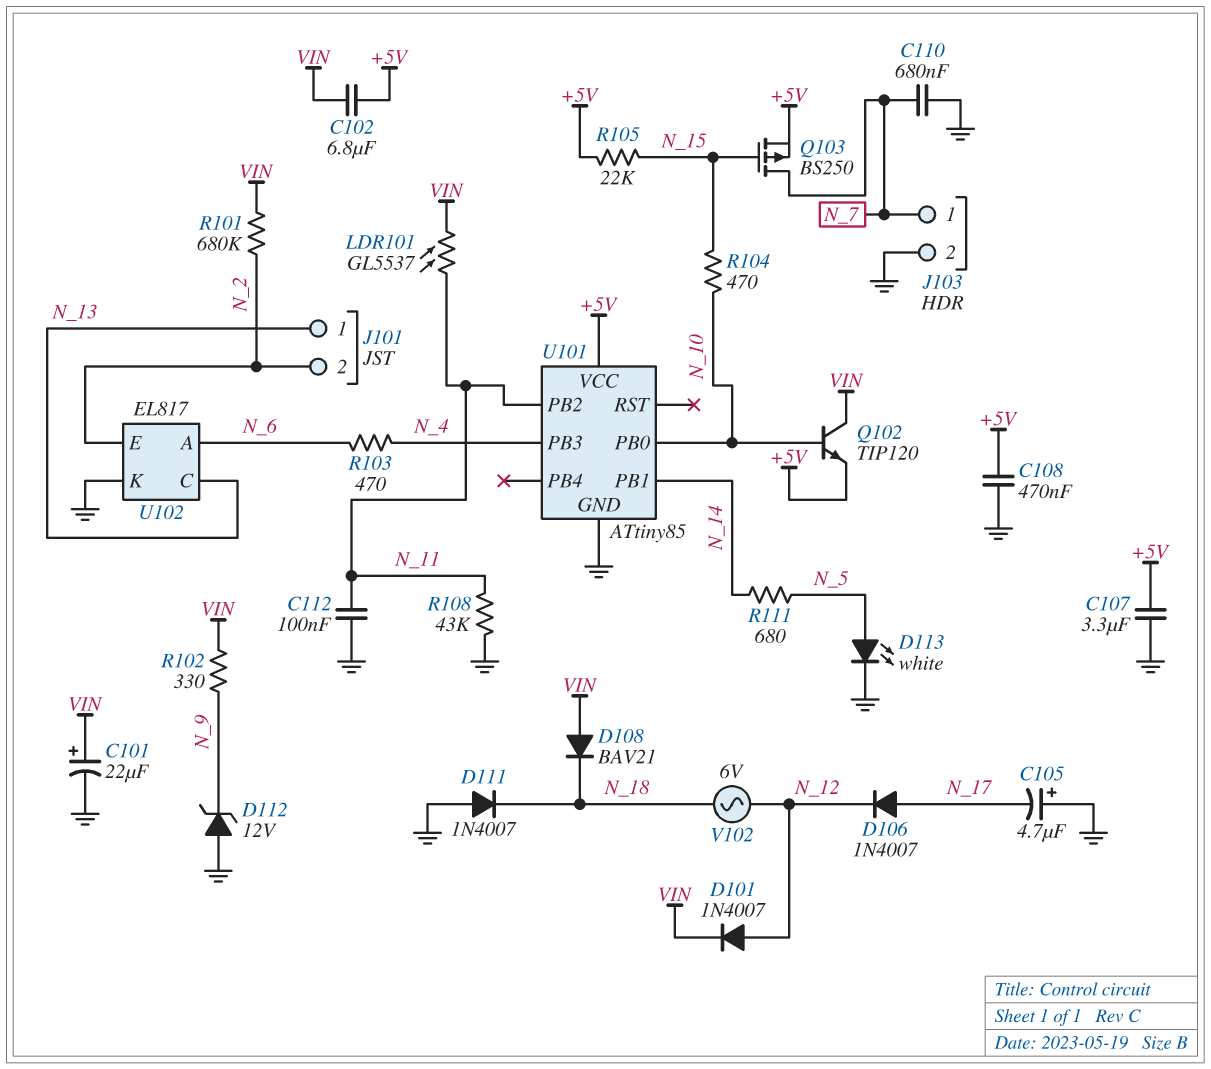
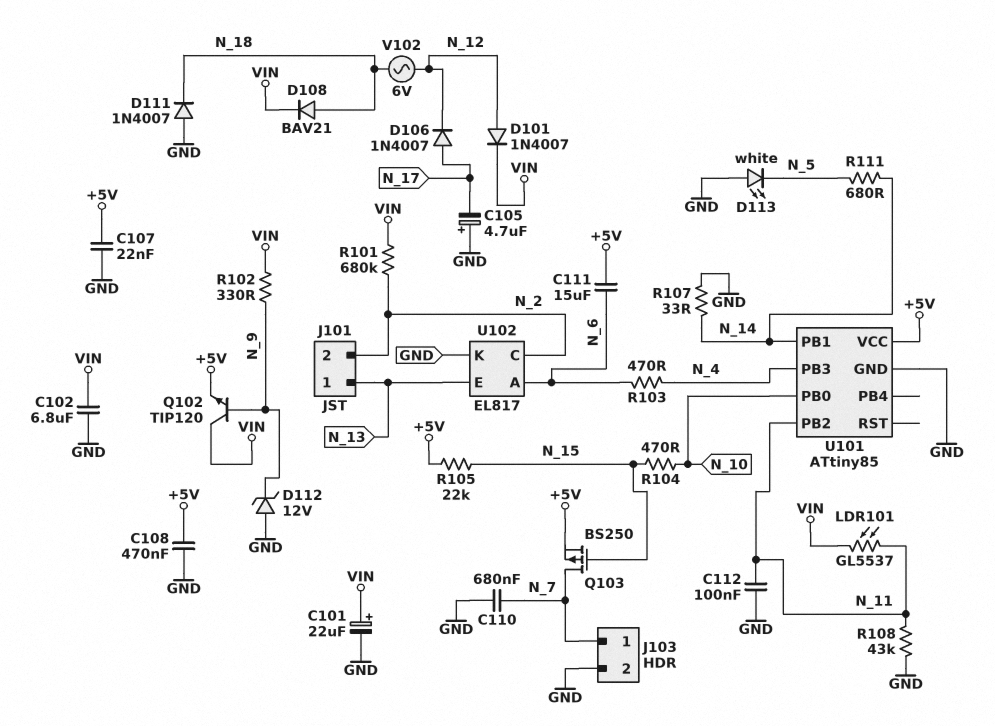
C102: 6.8uF (+5V, VIN) -> 6.8uF (GND, VIN)
C107: 3.3uF (+5V, GND) -> 22nF (+5V, GND)
C111: none -> 15uF (+5V, N_6)
D108: diode BAV21 (A VIN, K N_18) -> diode BAV21 (A N_18, K VIN)
D113: LED white (A N_5, K GND) -> LED white (A GND, K N_5)
Q102: NPN TIP120 (B N_10, C VIN, E +5V) -> NPN TIP120 (B N_9, C VIN, E +5V)
R107: none -> 33 (GND, N_14)
U102 pin C: N_13 -> N_2
U102 pin E: N_2 -> N_13

